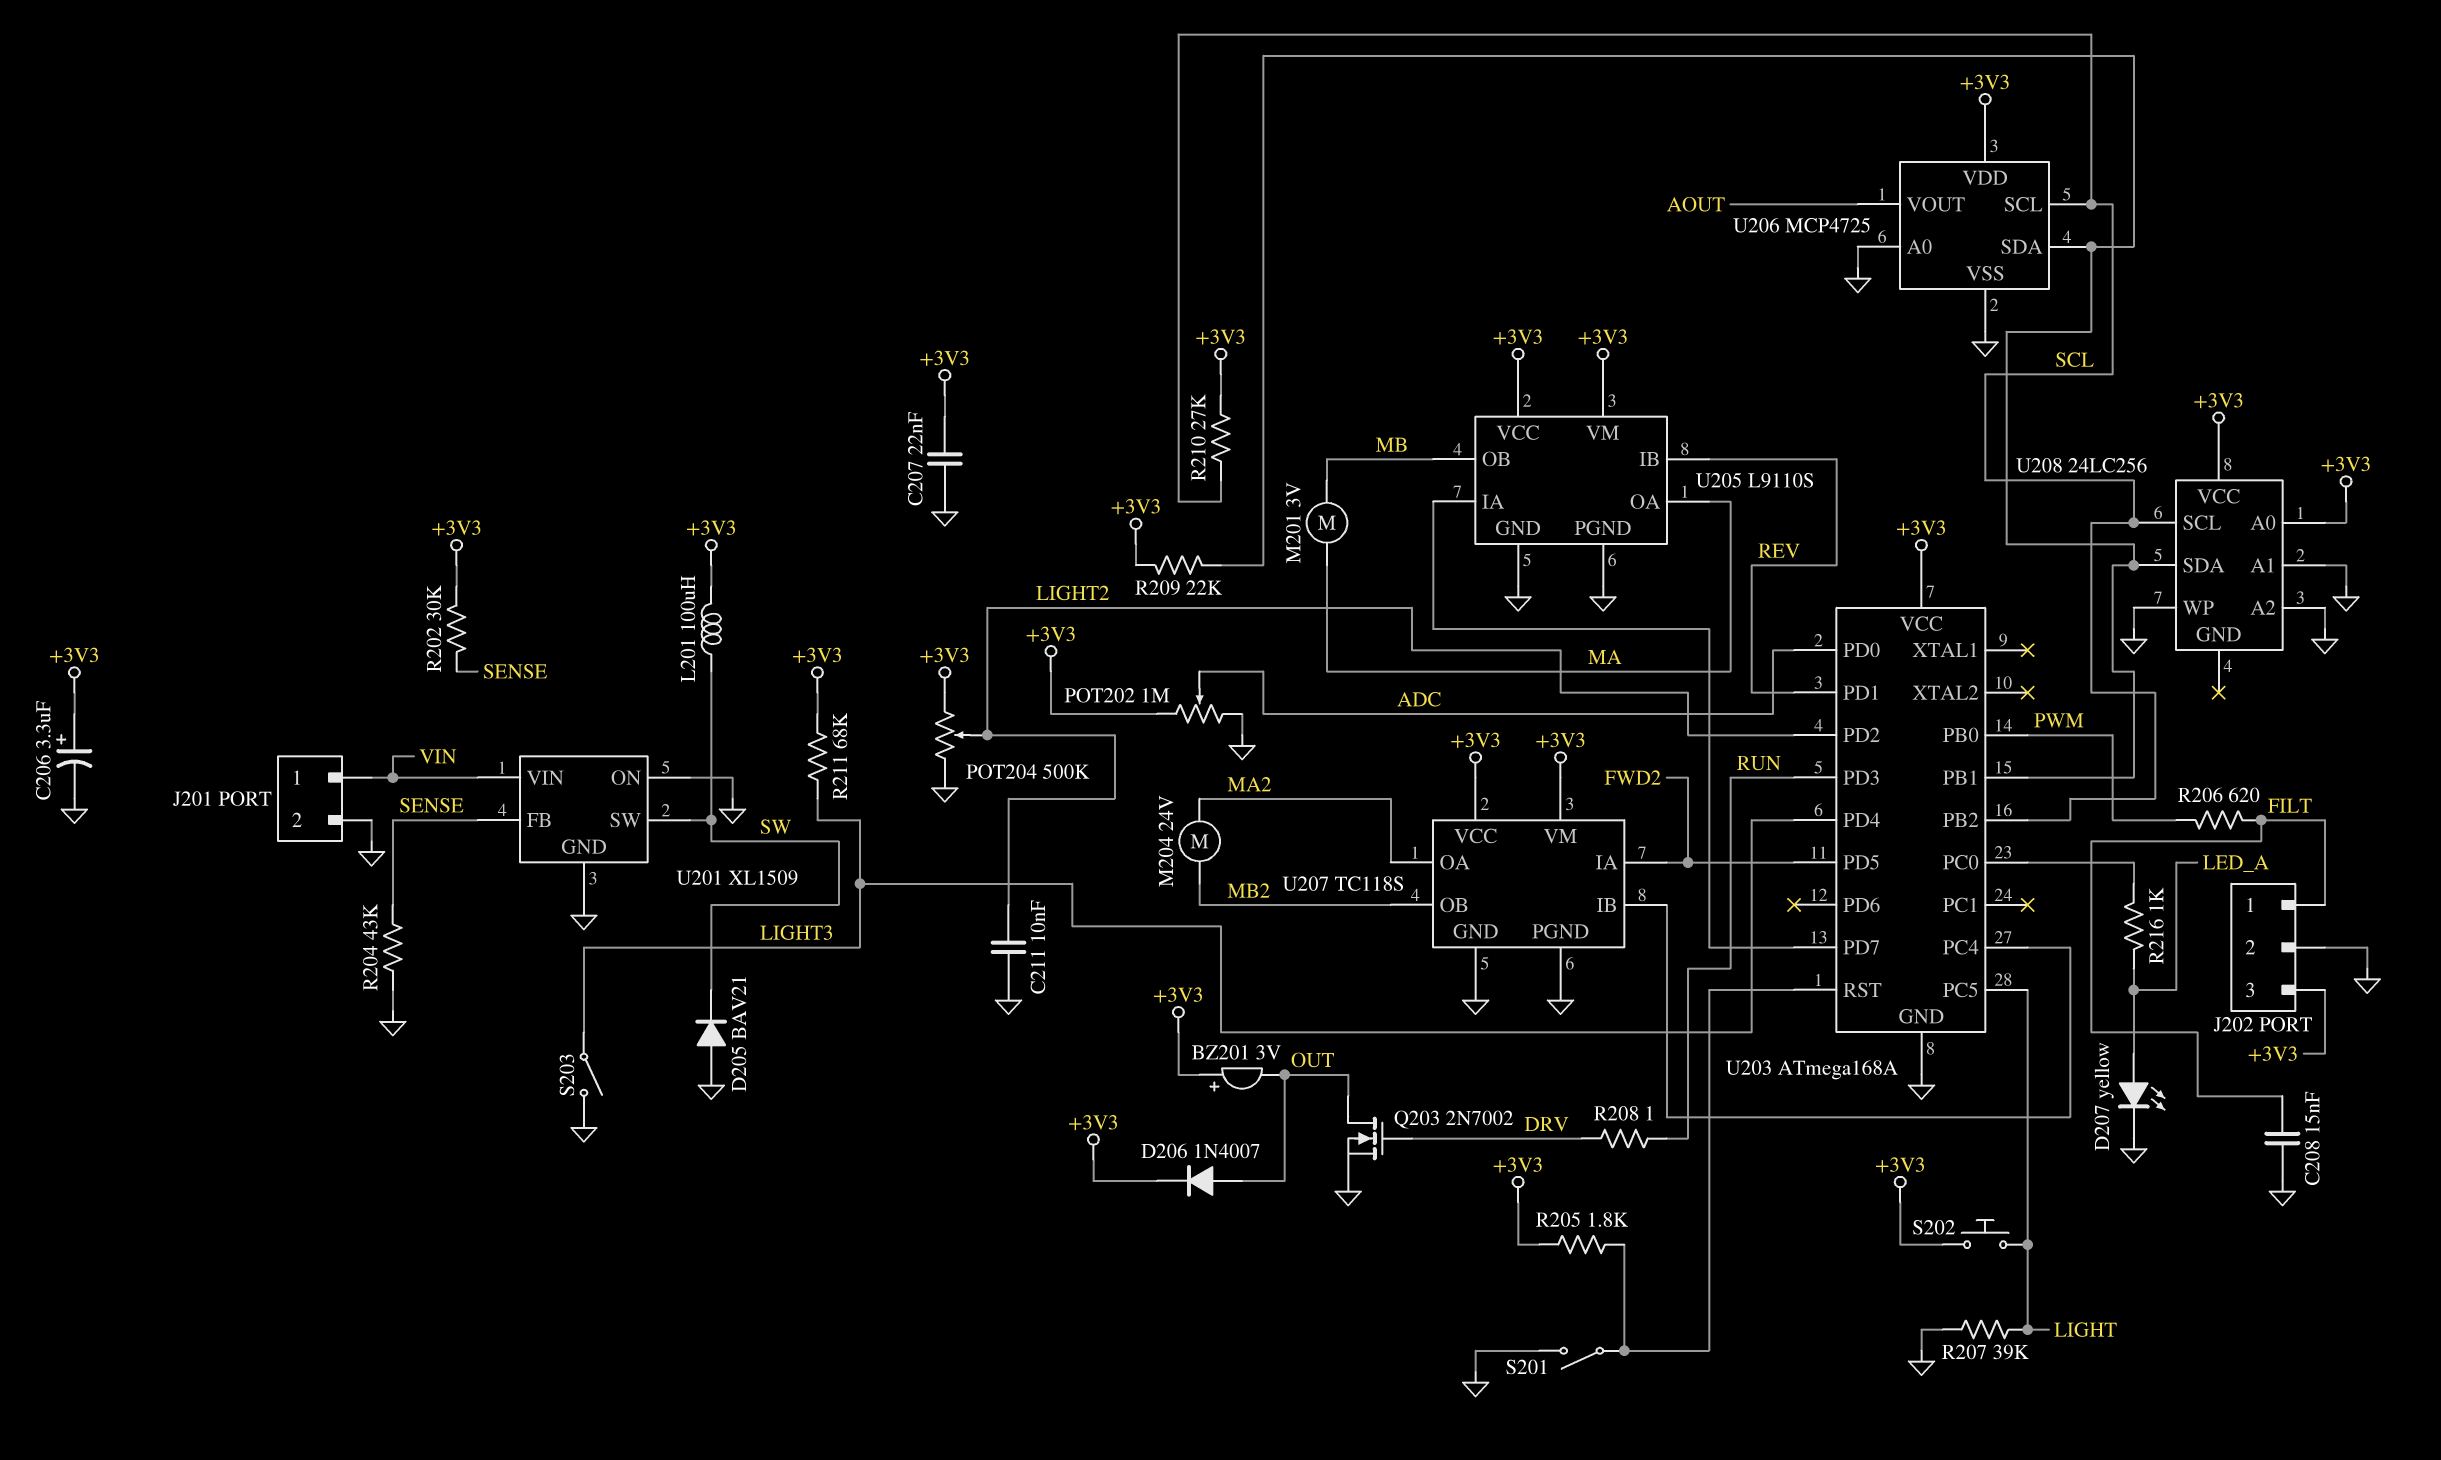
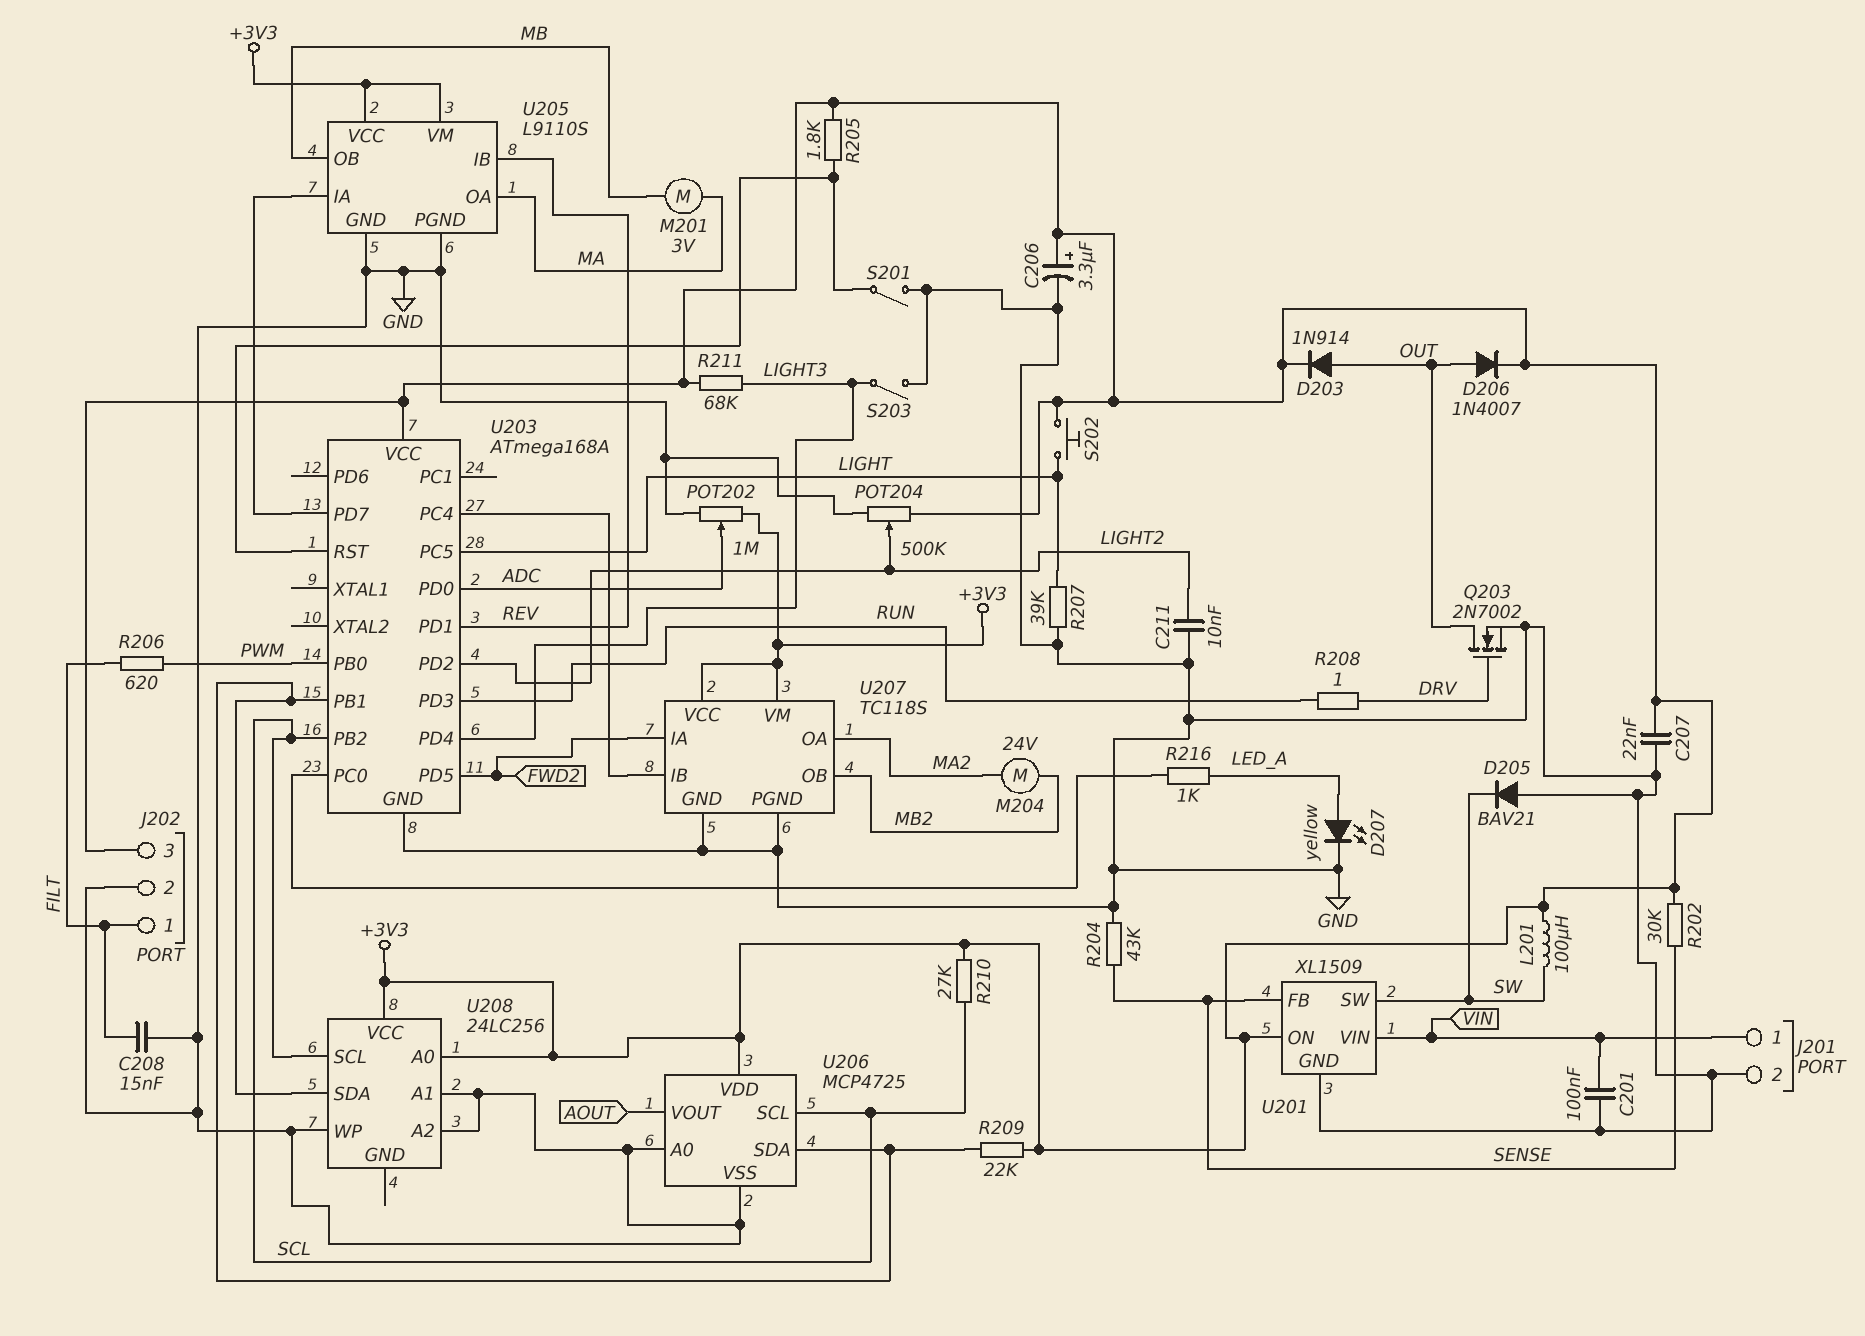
BZ201: buzzer 3V (plus +3V3, minus OUT) -> none
C201: none -> 100nF (GND, VIN)
D203: none -> diode 1N914 (A OUT, K +3V3)
U201 pin ON: GND -> +3V3

